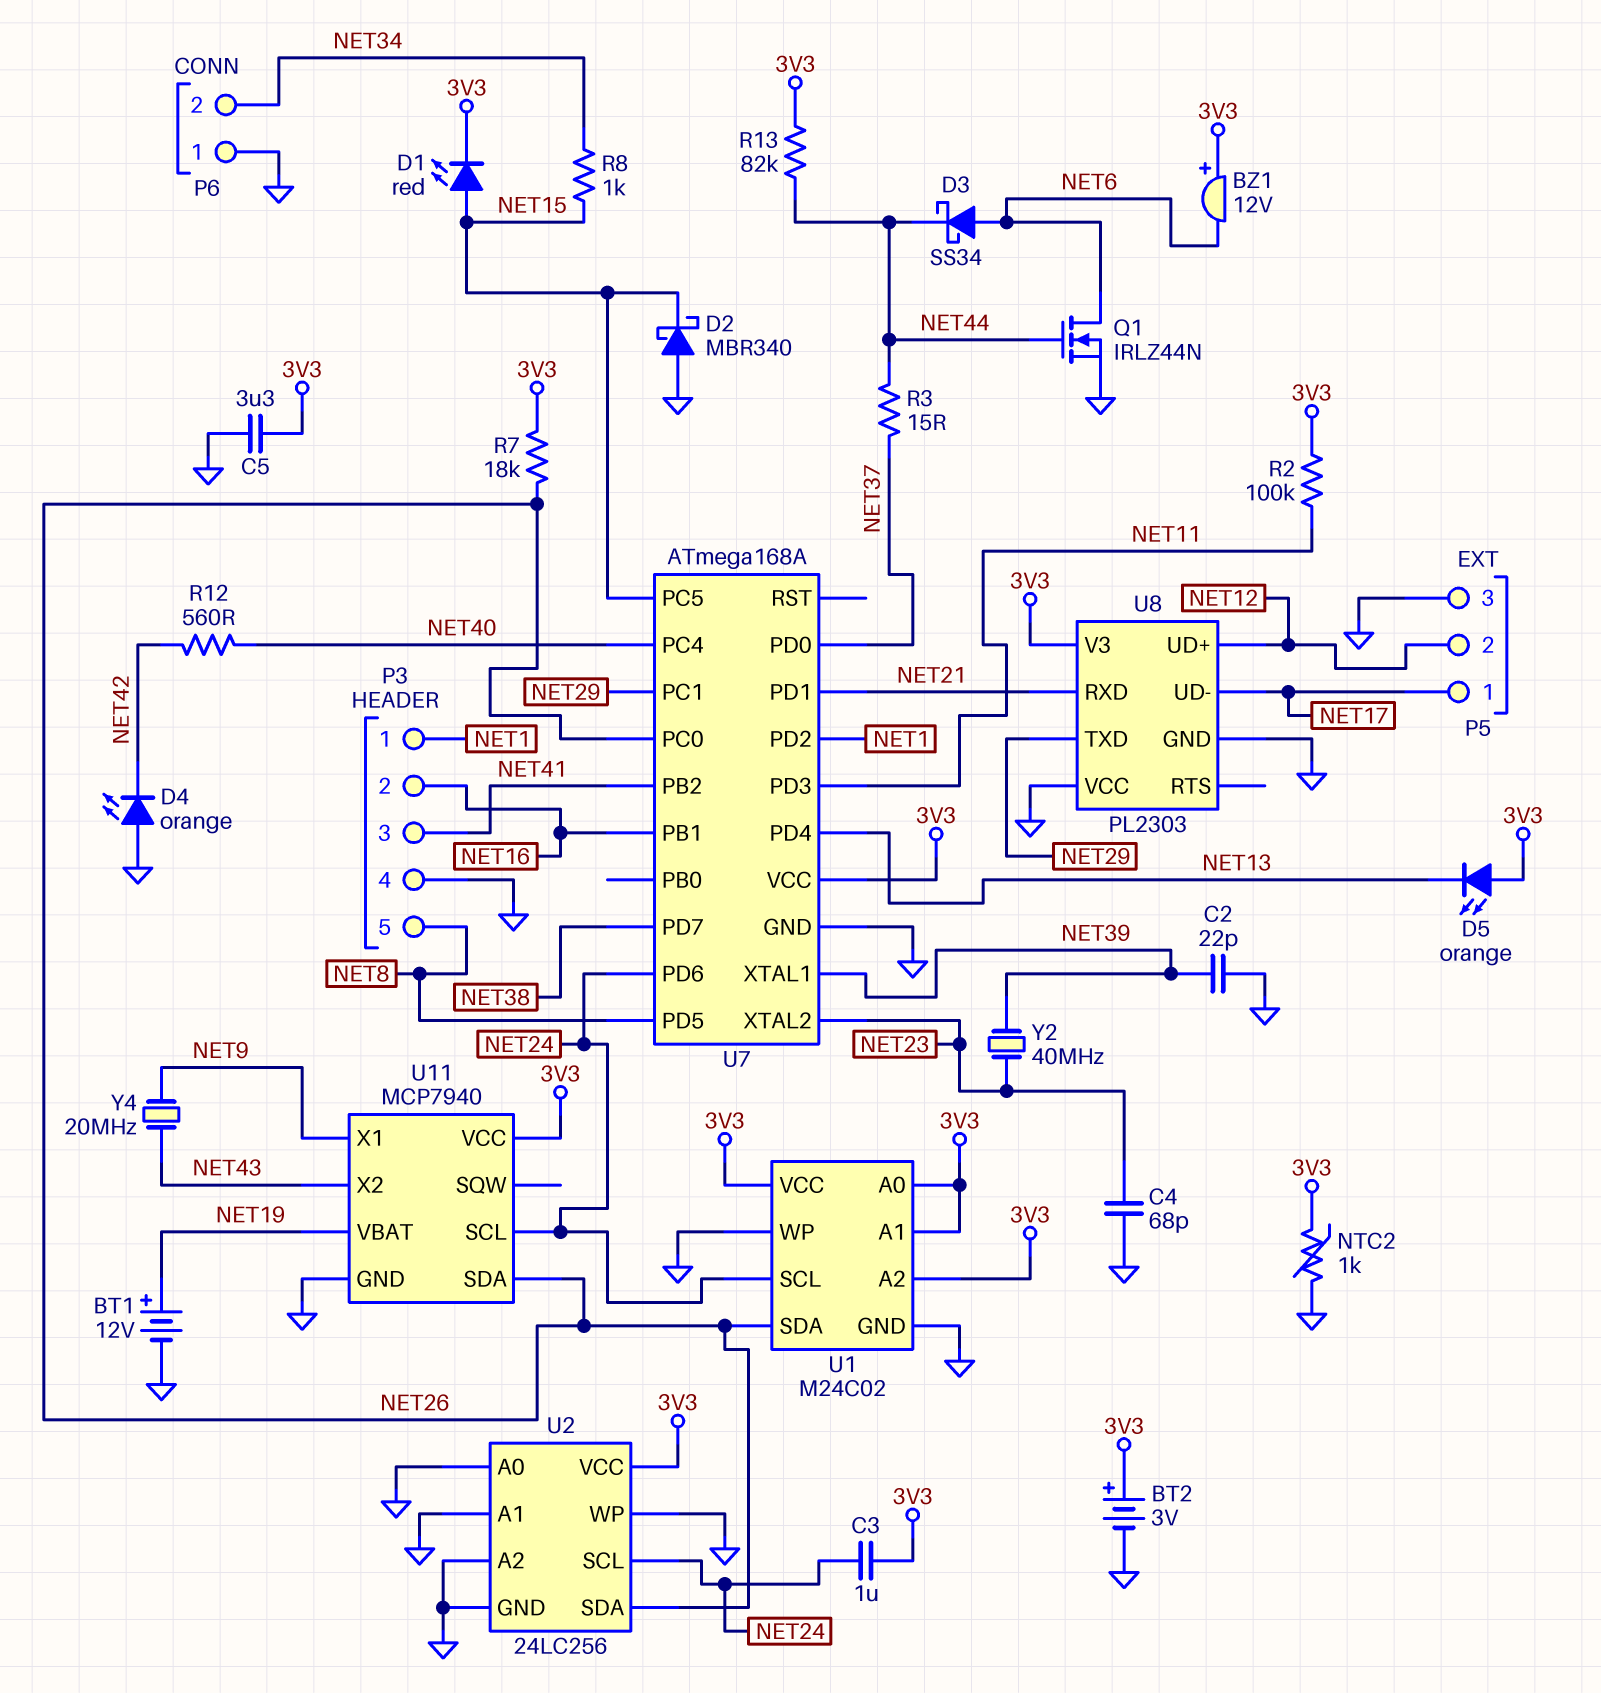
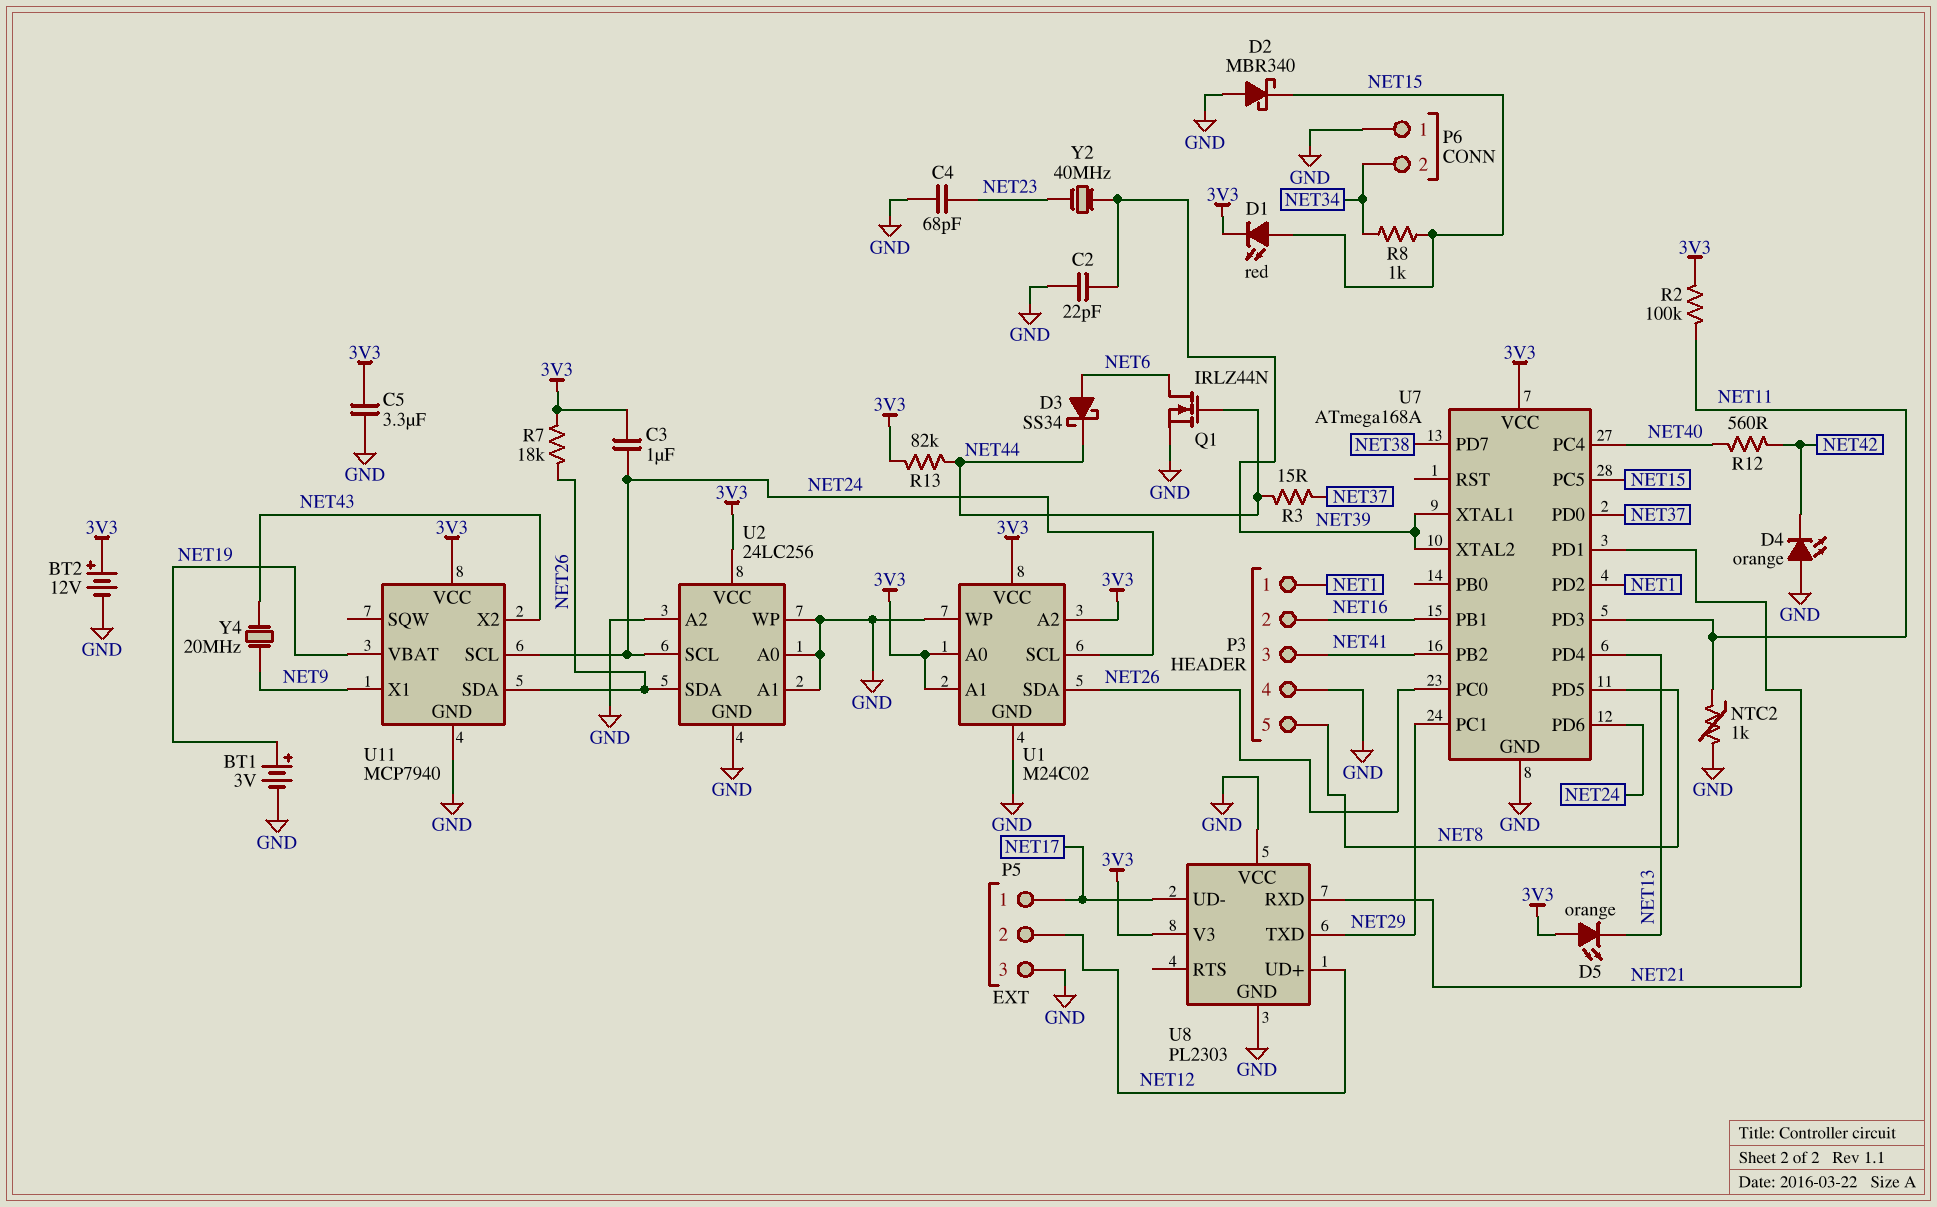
BT1: 12V (plus NET19, minus GND) -> 3V (plus NET19, minus GND)
BT2: 3V (plus 3V3, minus GND) -> 12V (plus 3V3, minus GND)
BZ1: buzzer 12V (plus 3V3, minus NET6) -> none
NTC2: 1k (3V3, GND) -> 1k (GND, NET11)
U7 pin XTAL2: NET23 -> NET39

